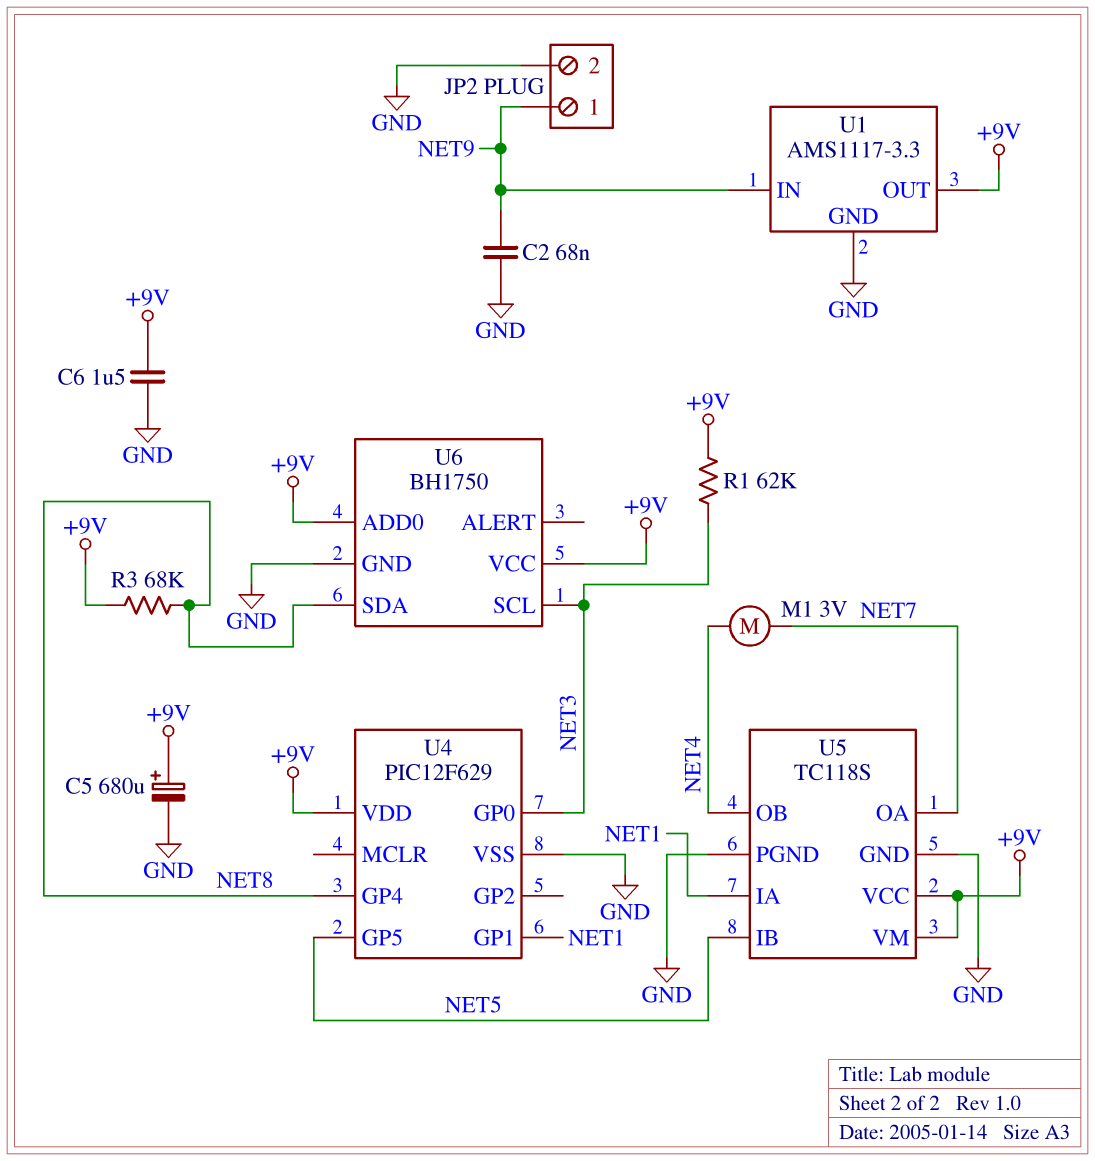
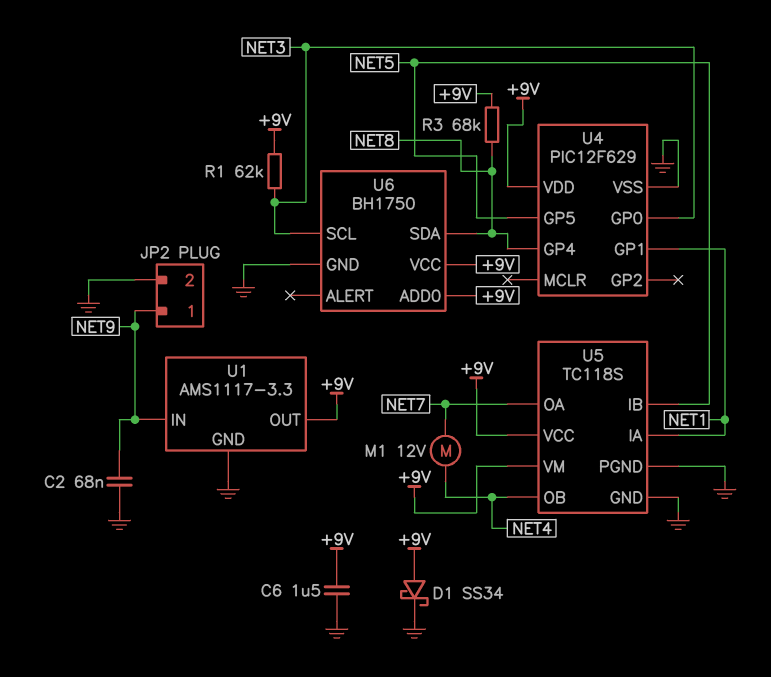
C5: 680uF (plus +9V, minus GND) -> none
D1: none -> schottky SS34 (A +9V, K GND)
M1: motor 3V (NET4, NET7) -> motor 12V (NET4, NET7)

